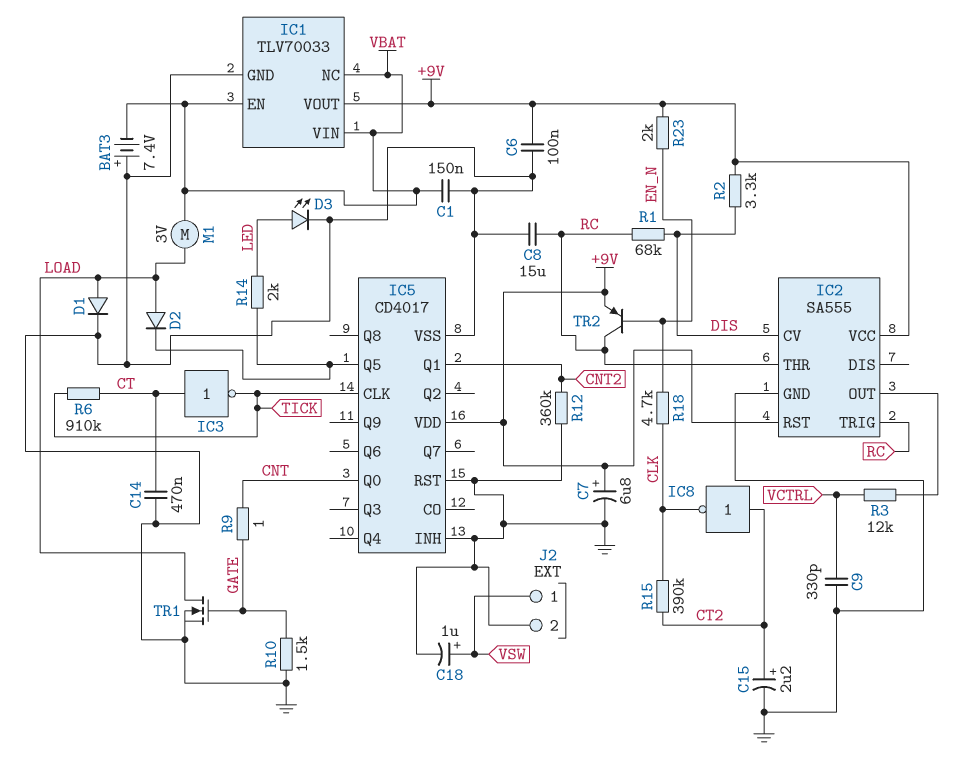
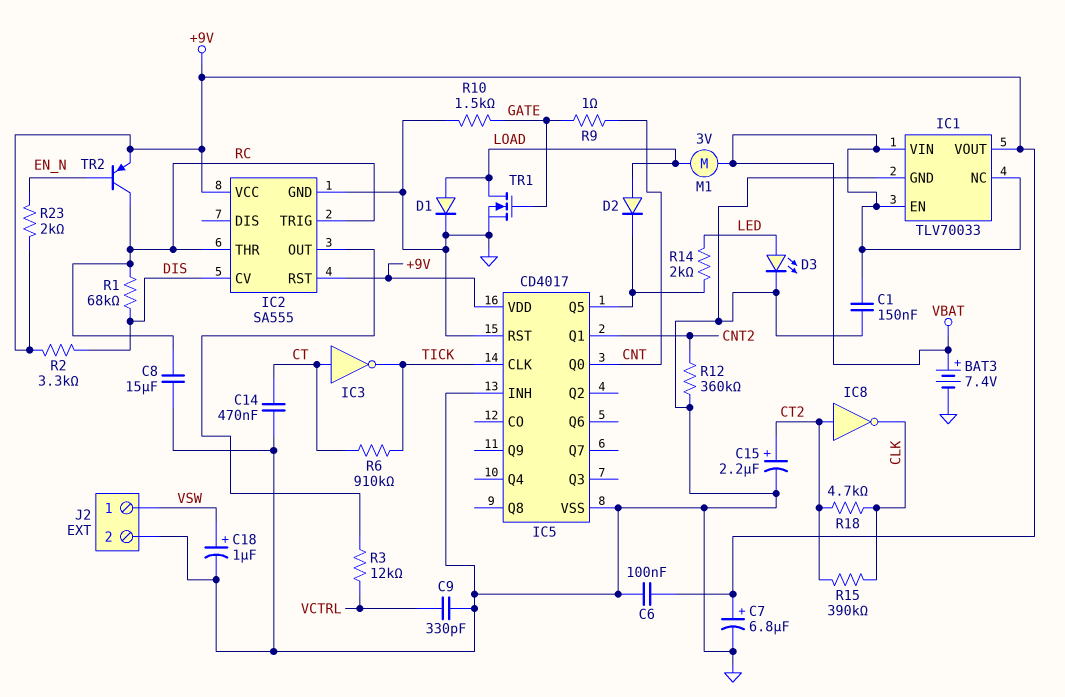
BAT3: 7.4V (plus GND, minus VBAT) -> 7.4V (plus VBAT, minus GND)
R18: 4.7k (CLK, EN_N) -> 4.7k (CLK, CT2)

